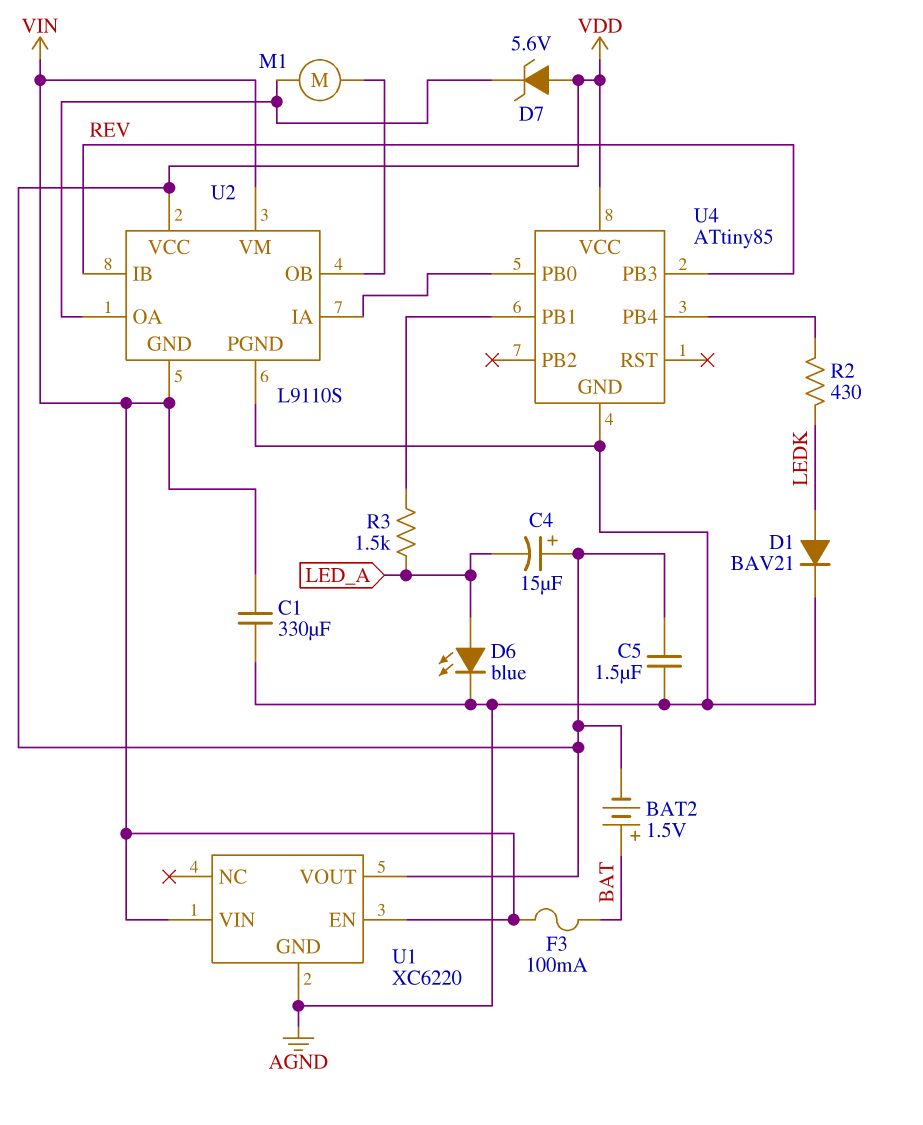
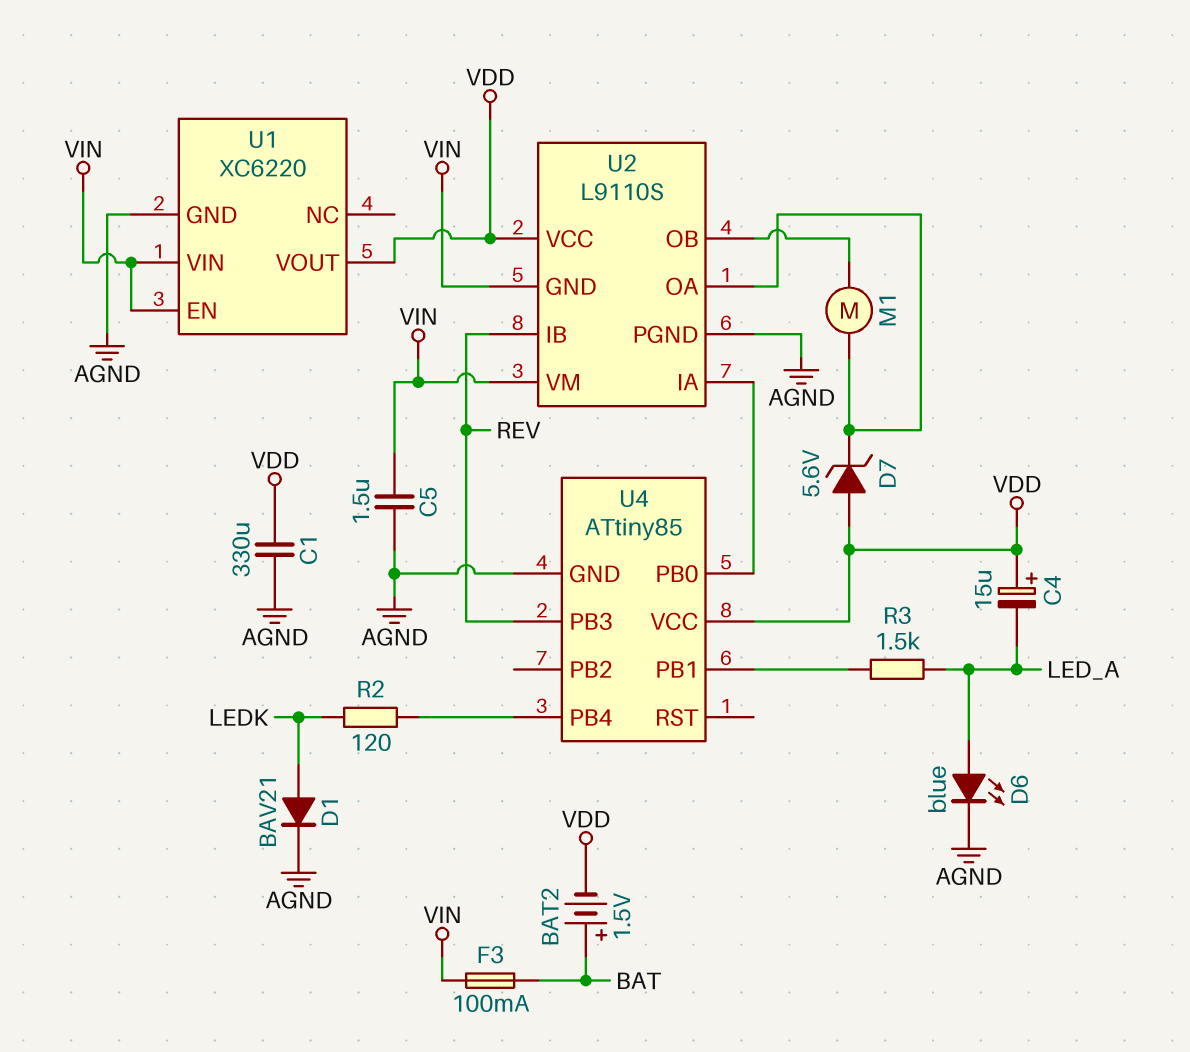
C1: 330uF (AGND, VIN) -> 330uF (AGND, VDD)
C5: 1.5uF (AGND, VDD) -> 1.5uF (AGND, VIN)
R2: 430 (LEDK, U4/PB4) -> 120 (LEDK, U4/PB4)

